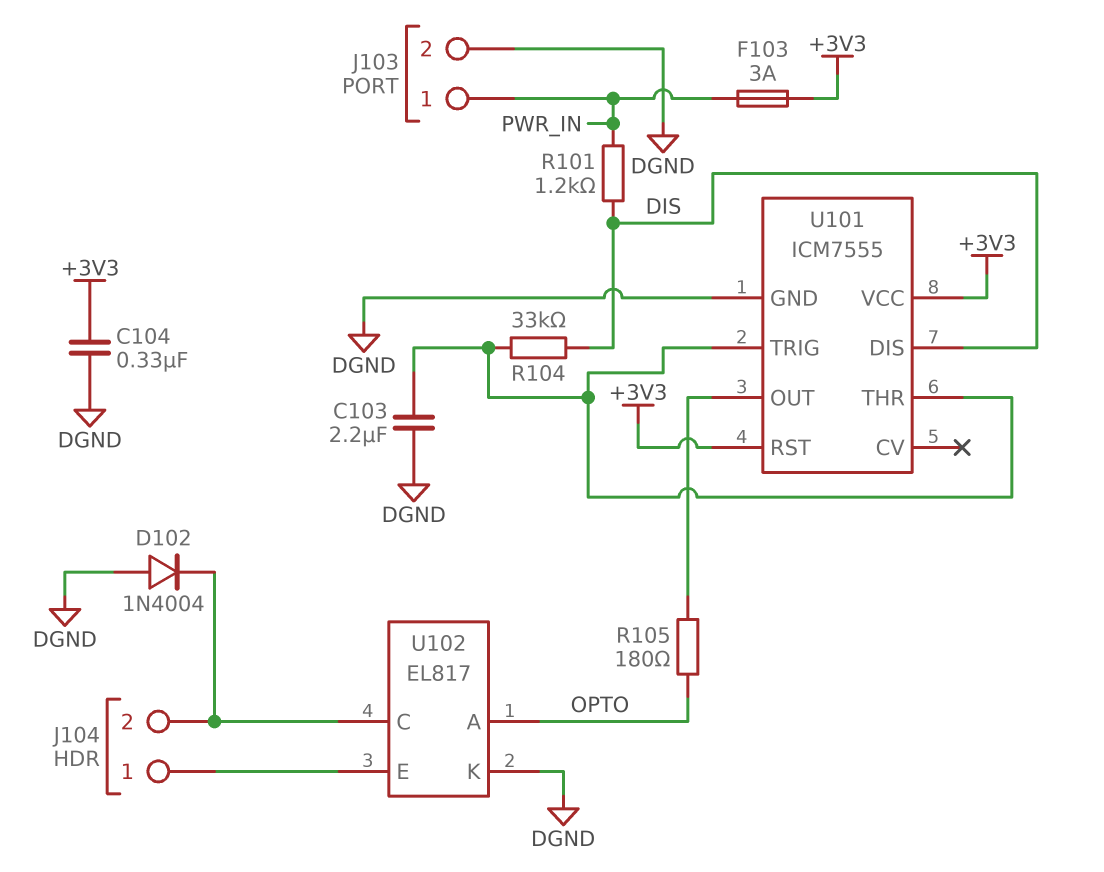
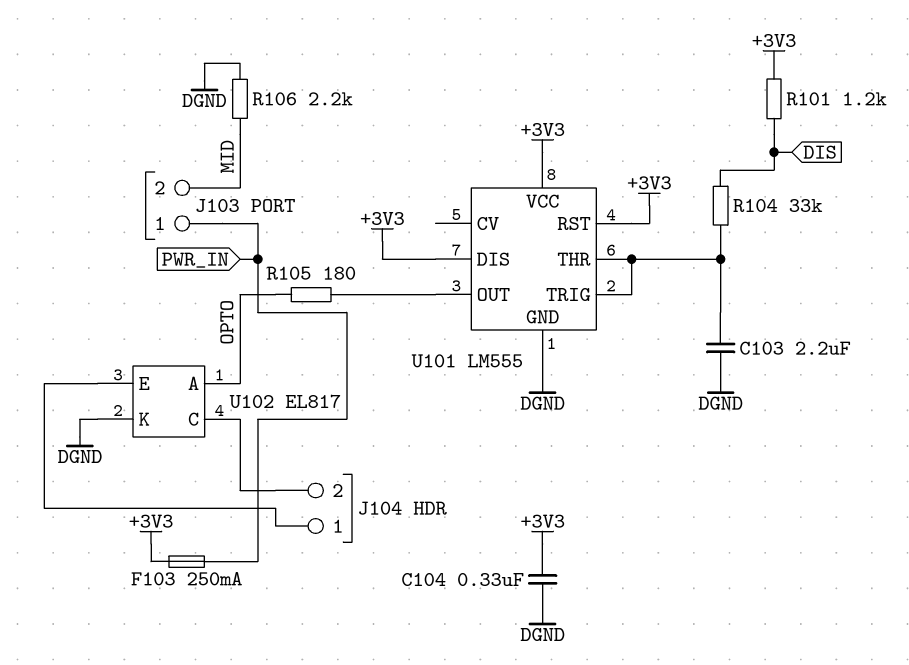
D102: diode 1N4004 (A DGND, K J104/2) -> none
F103: 3A (+3V3, PWR_IN) -> 250mA (+3V3, PWR_IN)
J103 pin 2: DGND -> MID
R101: 1.2k (DIS, PWR_IN) -> 1.2k (+3V3, DIS)
R106: none -> 2.2k (DGND, MID)
U101: ICM7555 -> LM555
U101 pin DIS: DIS -> +3V3

